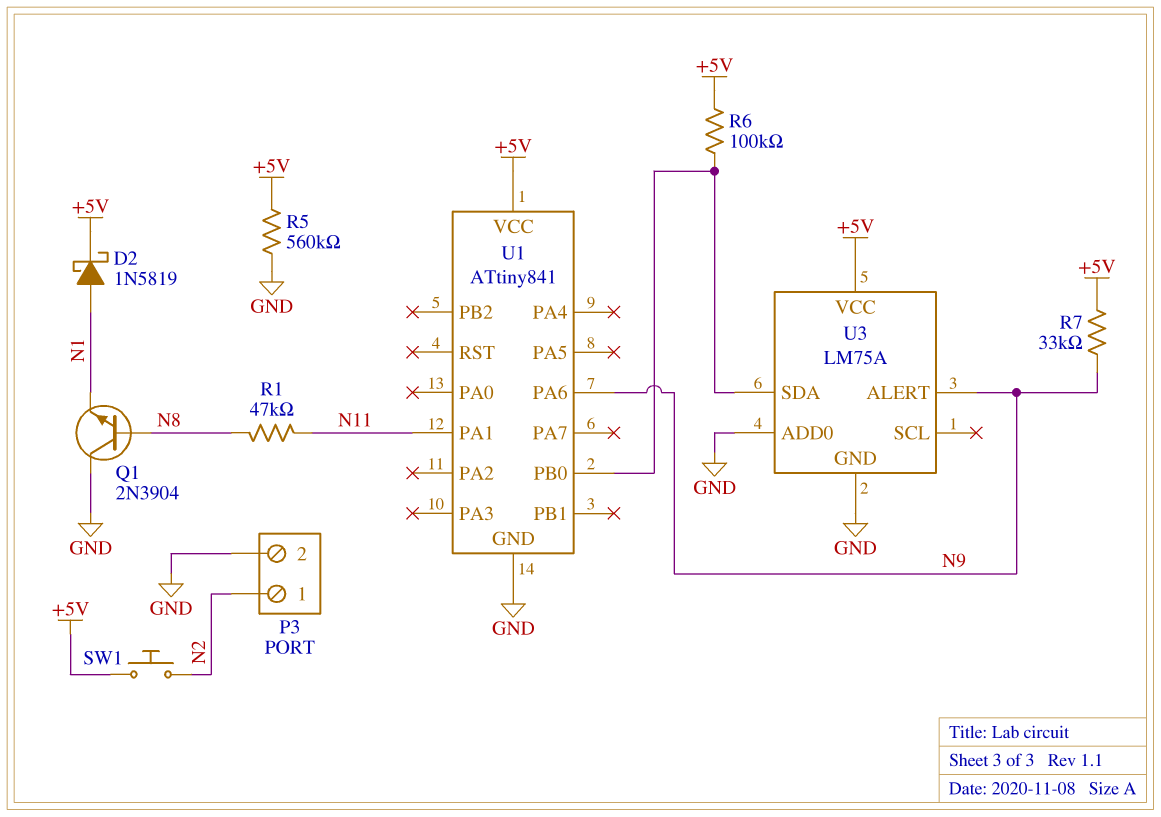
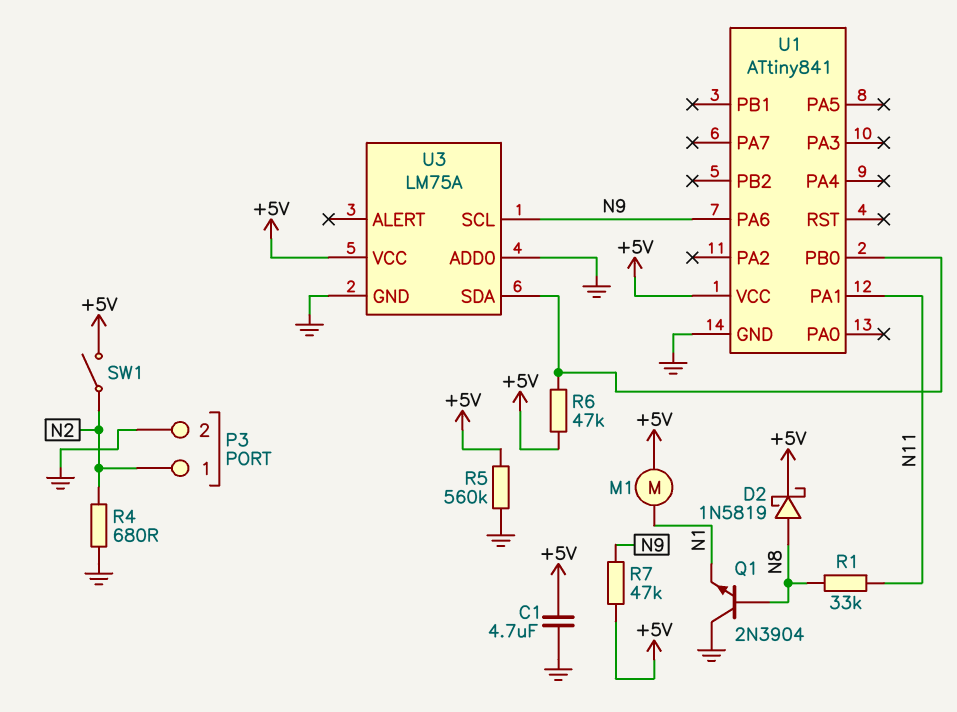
C1: none -> 4.7uF (+5V, GND)
D2: schottky 1N5819 (A N1, K +5V) -> schottky 1N5819 (A N8, K +5V)
M1: none -> motor (+5V, N1)
R1: 47k (N8, N11) -> 33k (N8, N11)
R4: none -> 680 (GND, N2)
R6: 100k (+5V, U1/PB0) -> 47k (+5V, U1/PB0)
R7: 33k (+5V, N9) -> 47k (+5V, N9)
SW1: button (+5V, N2) -> switch (+5V, N2)
U3 pin ALERT: N9 -> none
U3 pin SCL: none -> N9

